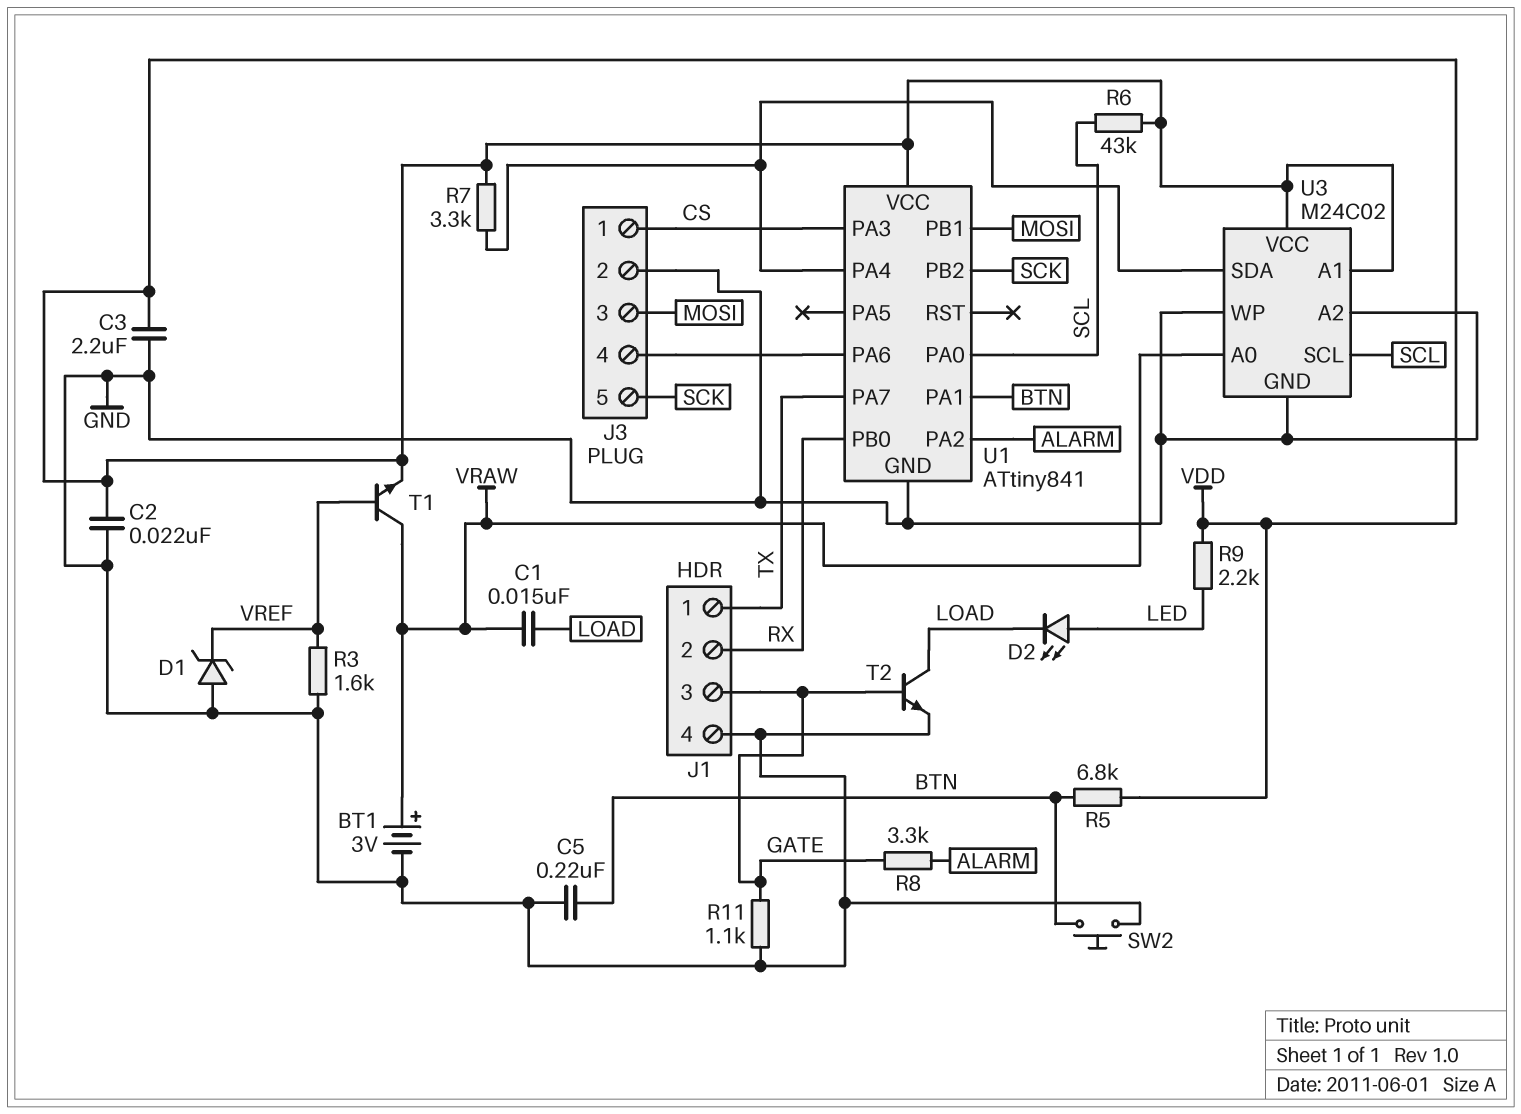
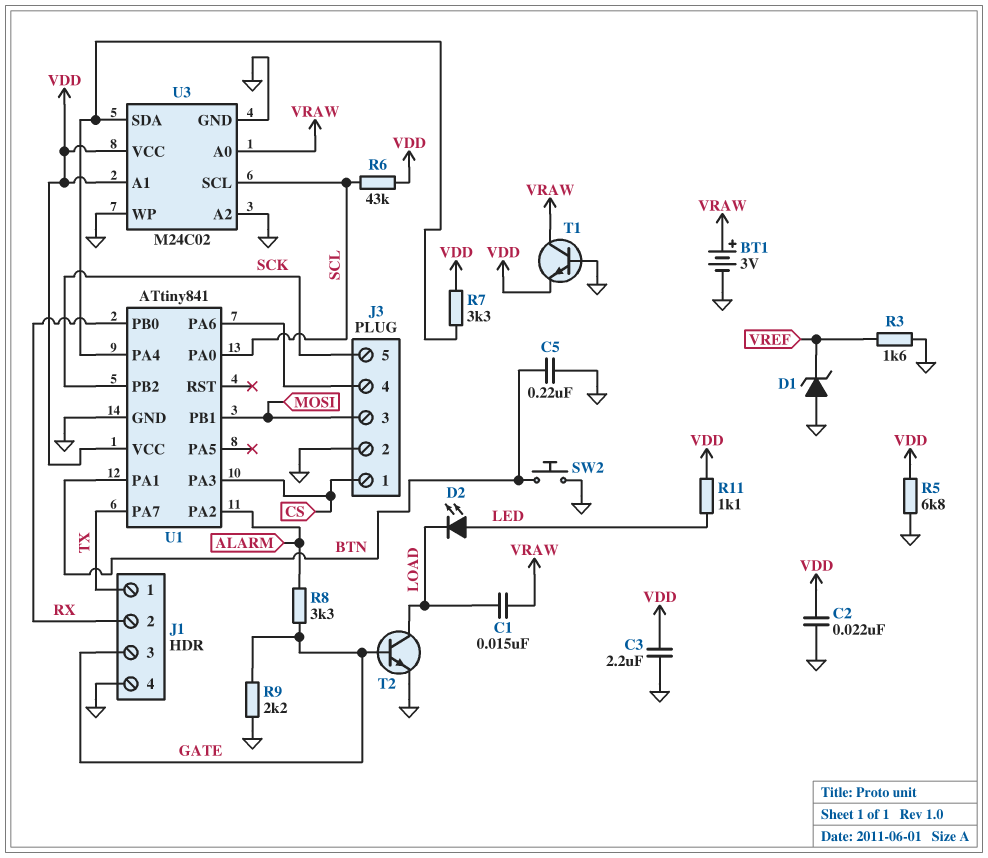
R5: 6.8k (BTN, VDD) -> 6.8k (GND, VDD)
R9: 2.2k (LED, VDD) -> 2.2k (GATE, GND)
R11: 1.1k (GATE, GND) -> 1.1k (LED, VDD)
T1: NPN (B VREF, C VRAW, E VDD) -> NPN (B GND, C VRAW, E VDD)

